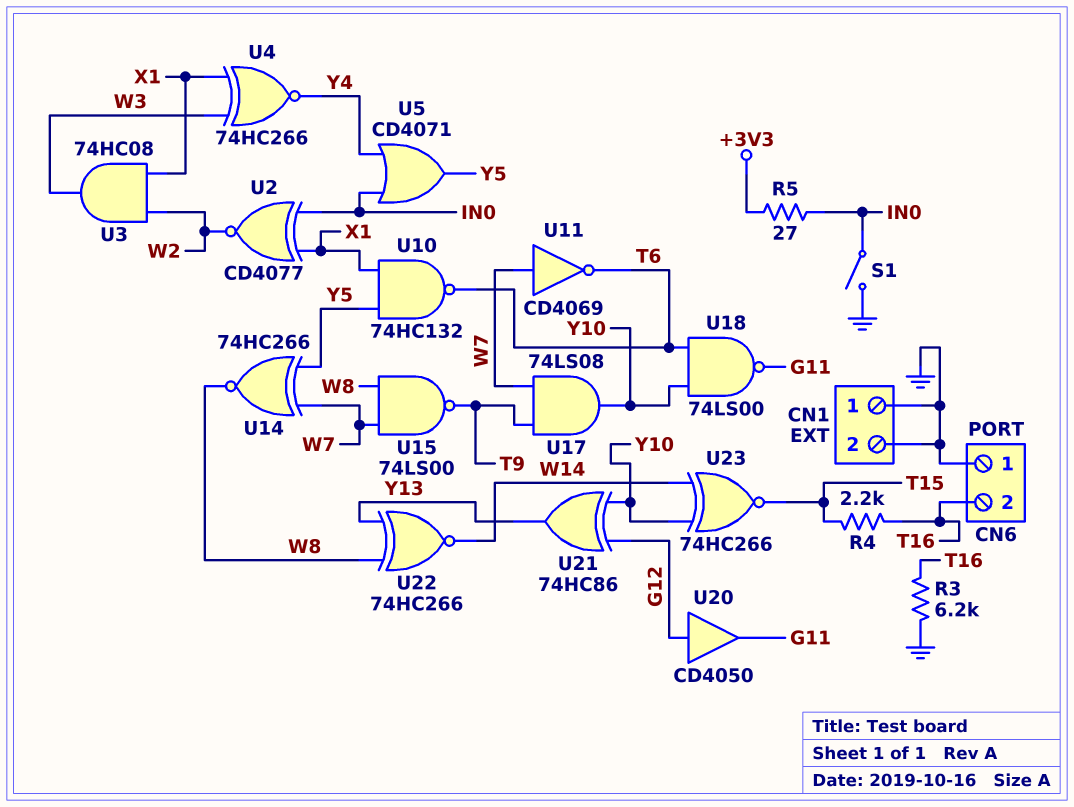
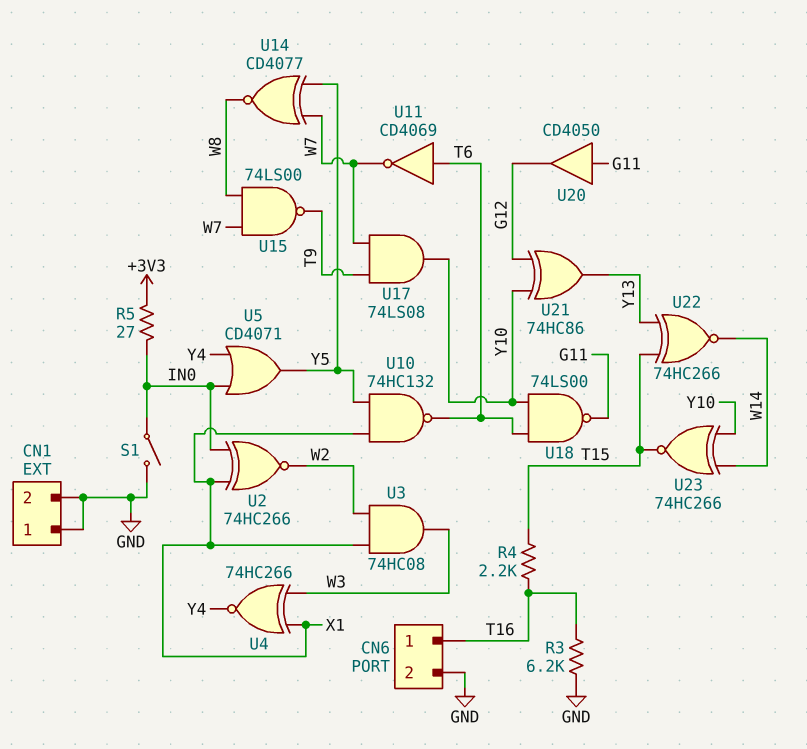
CN6 pin 1: GND -> T16
CN6 pin 2: T16 -> GND
U2: XNOR CD4077 (in IN0, in X1, out W2) -> XNOR 74HC266 (in IN0, in X1, out W2)
U11: NOT CD4069 (in W7, out T6) -> NOT CD4069 (in T6, out W7)
U14: XNOR 74HC266 (in W7, in Y5, out W8) -> XNOR CD4077 (in W7, in Y5, out W8)
U20: buffer CD4050 (in G12, out G11) -> buffer CD4050 (in G11, out G12)
U22: XNOR 74HC266 (in W8, in Y13, out W14) -> XNOR 74HC266 (in T15, in Y13, out W14)

